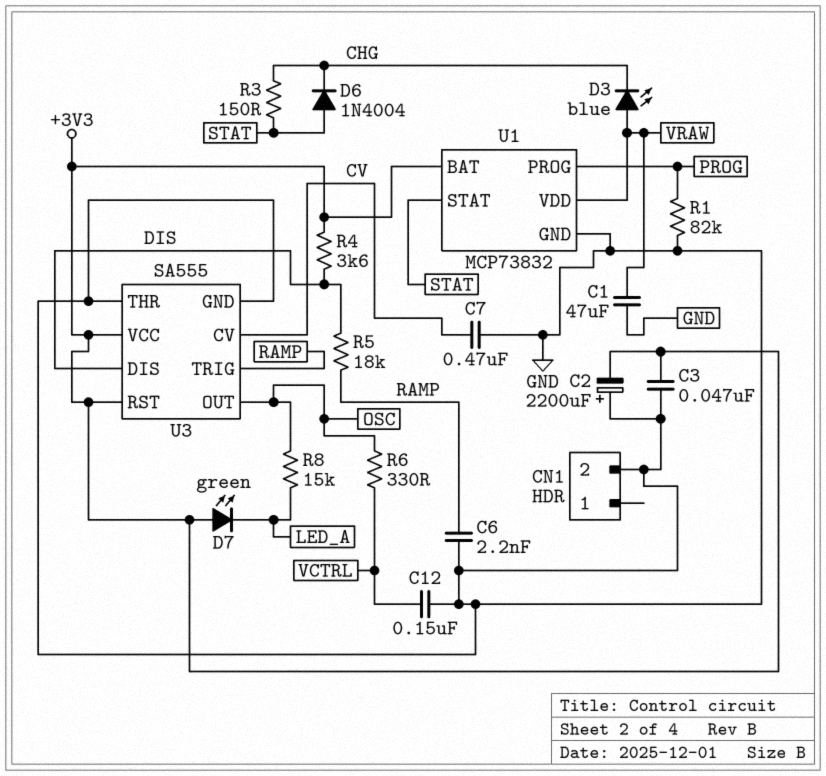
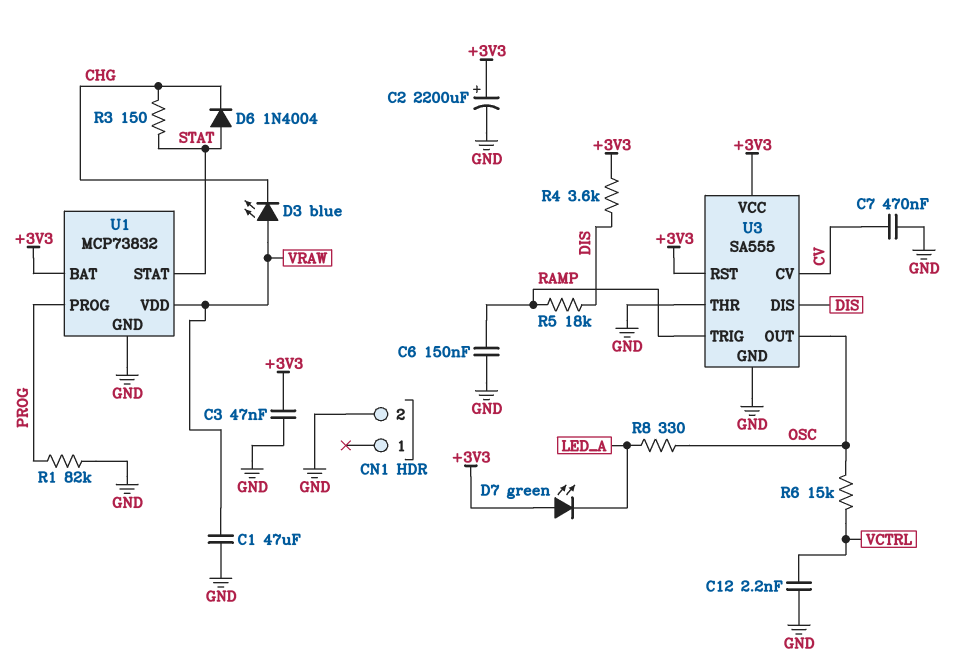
C2: 2200uF (plus GND, minus +3V3) -> 2200uF (plus +3V3, minus GND)
C6: 2.2nF (GND, RAMP) -> 150nF (GND, RAMP)
C12: 150nF (GND, VCTRL) -> 2.2nF (GND, VCTRL)
R6: 330 (OSC, VCTRL) -> 15k (OSC, VCTRL)
R8: 15k (LED_A, OSC) -> 330 (LED_A, OSC)

